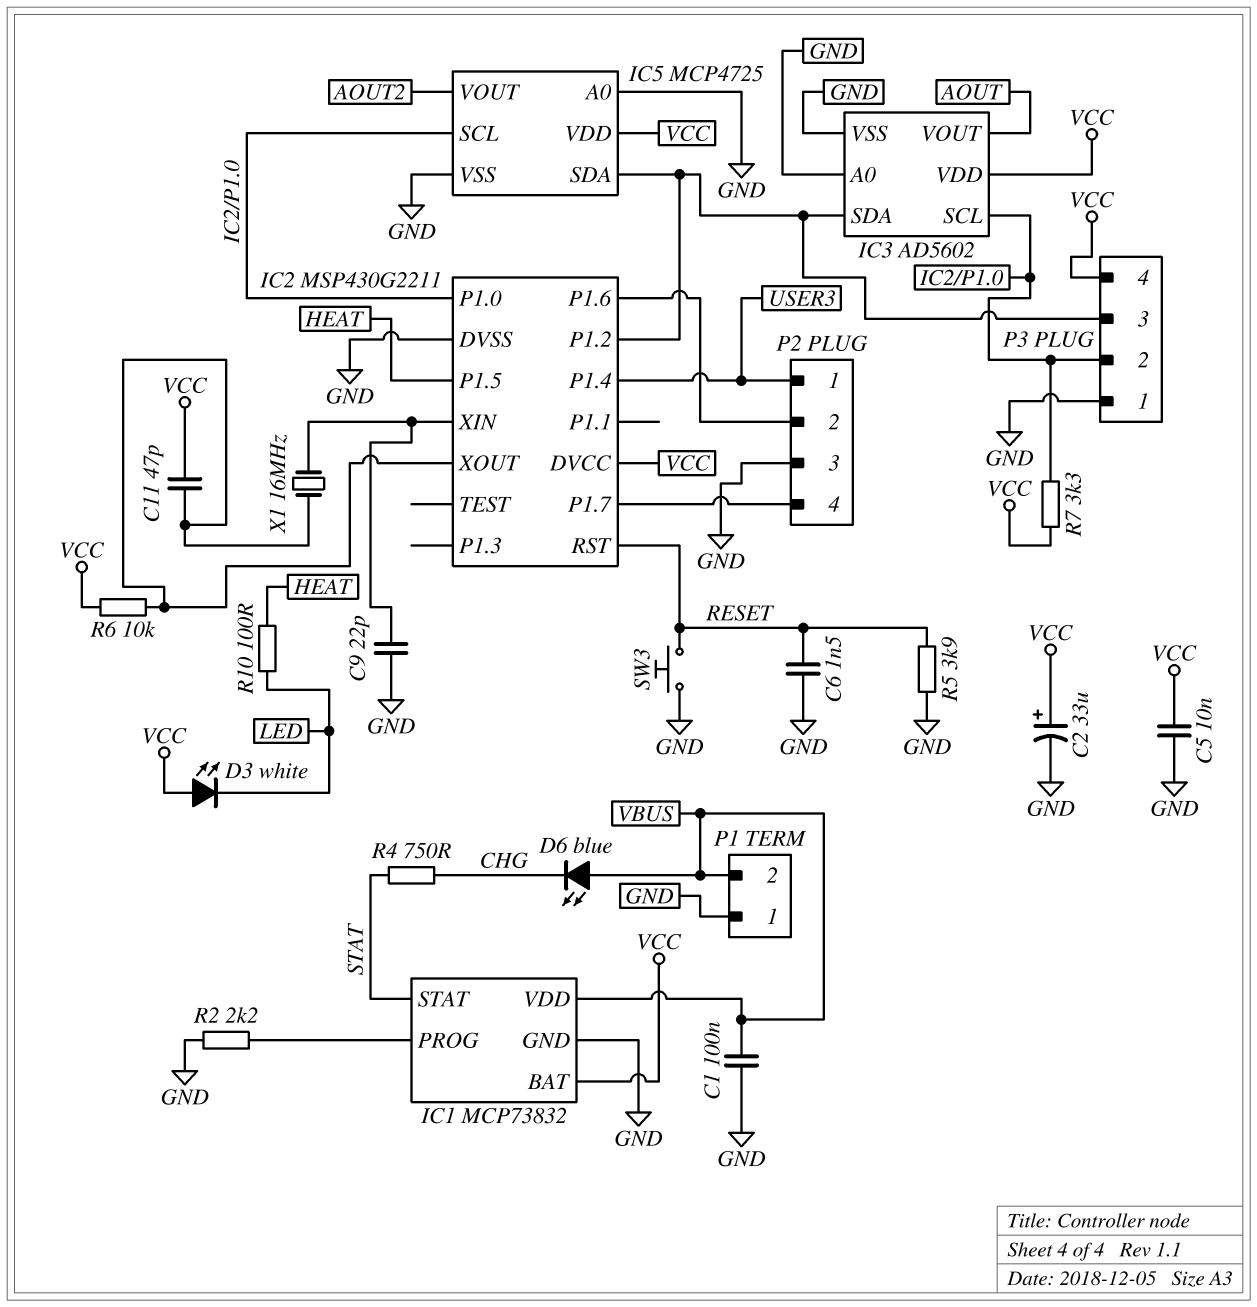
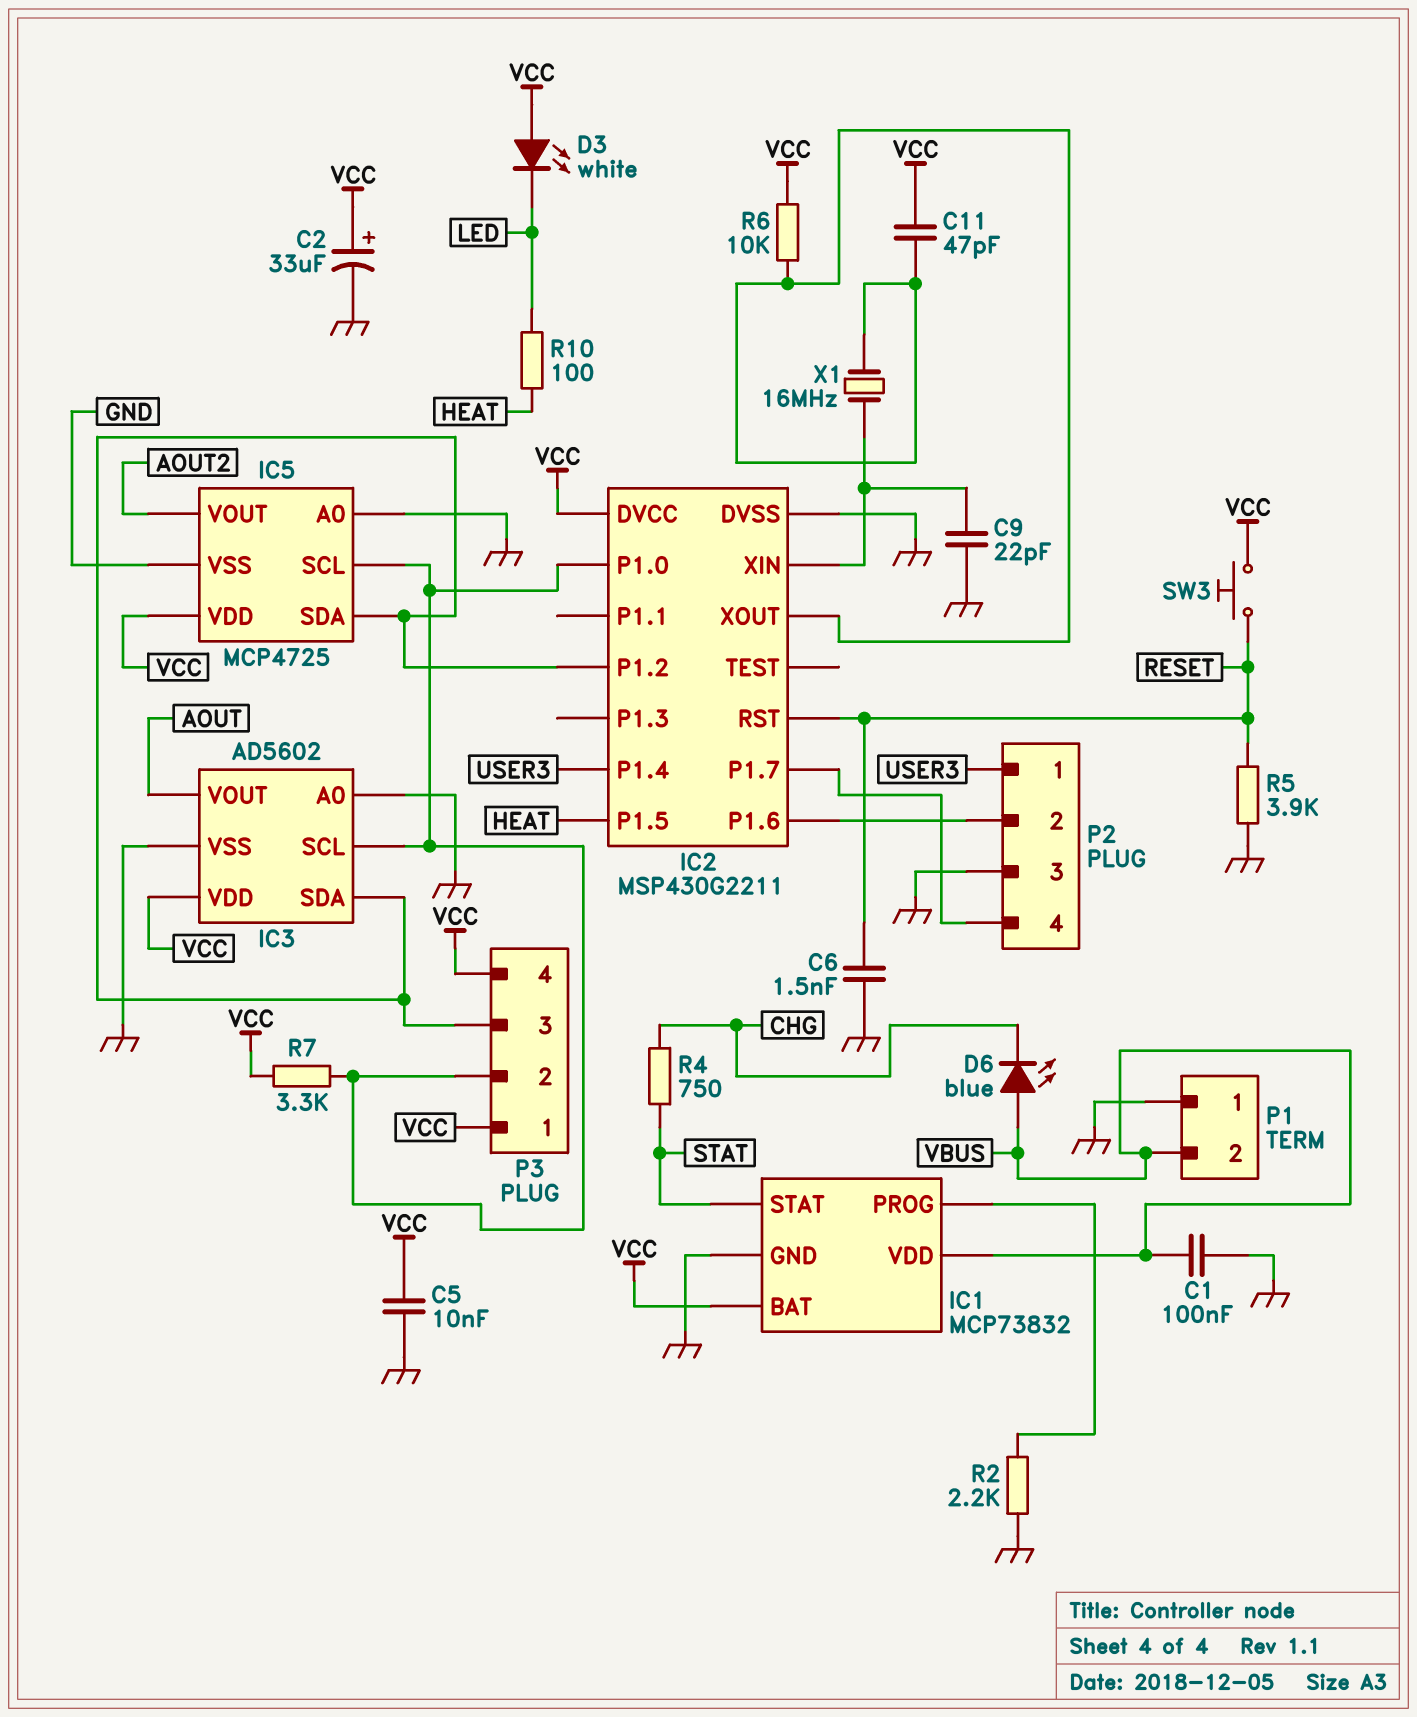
P3 pin 1: GND -> VCC
SW3: button (GND, RESET) -> button (RESET, VCC)

